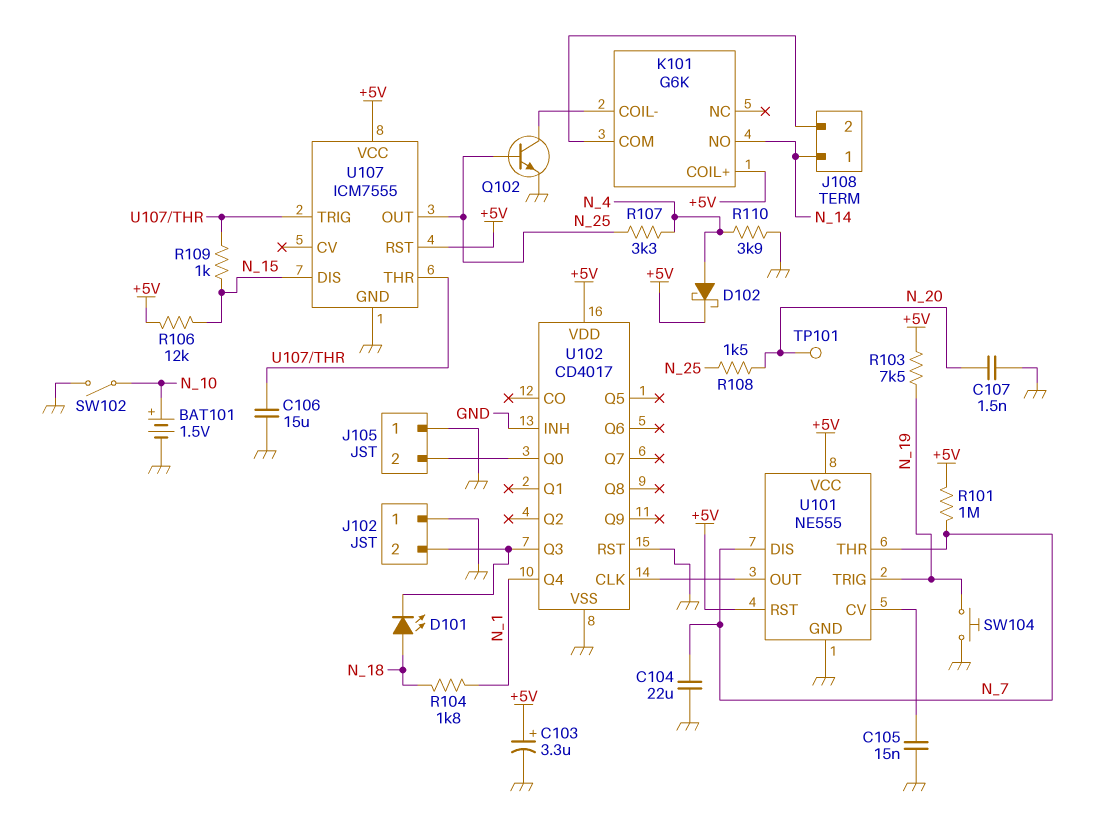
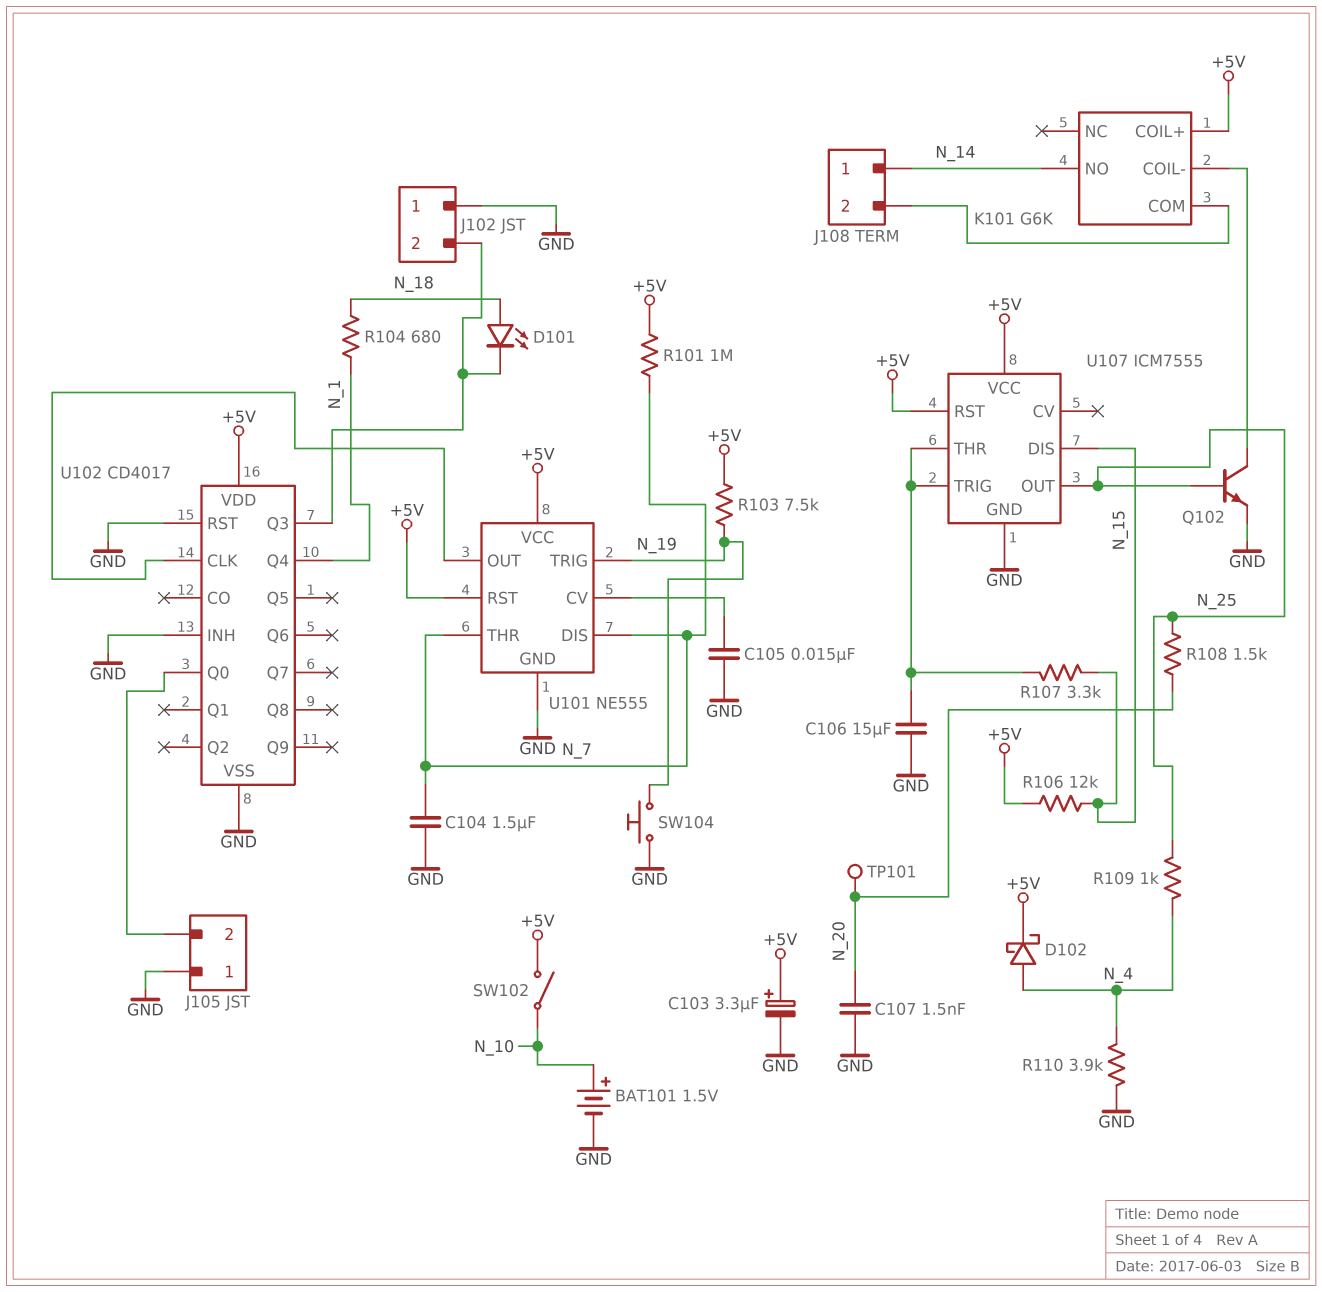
C104: 22uF (GND, N_7) -> 1.5uF (GND, N_7)
R104: 1.8k (N_1, N_18) -> 680 (N_1, N_18)
R107: 3.3k (N_4, N_25) -> 3.3k (N_15, U107/THR)
R109: 1k (N_15, U107/THR) -> 1k (N_4, N_25)
SW102: switch (GND, N_10) -> switch (+5V, N_10)

